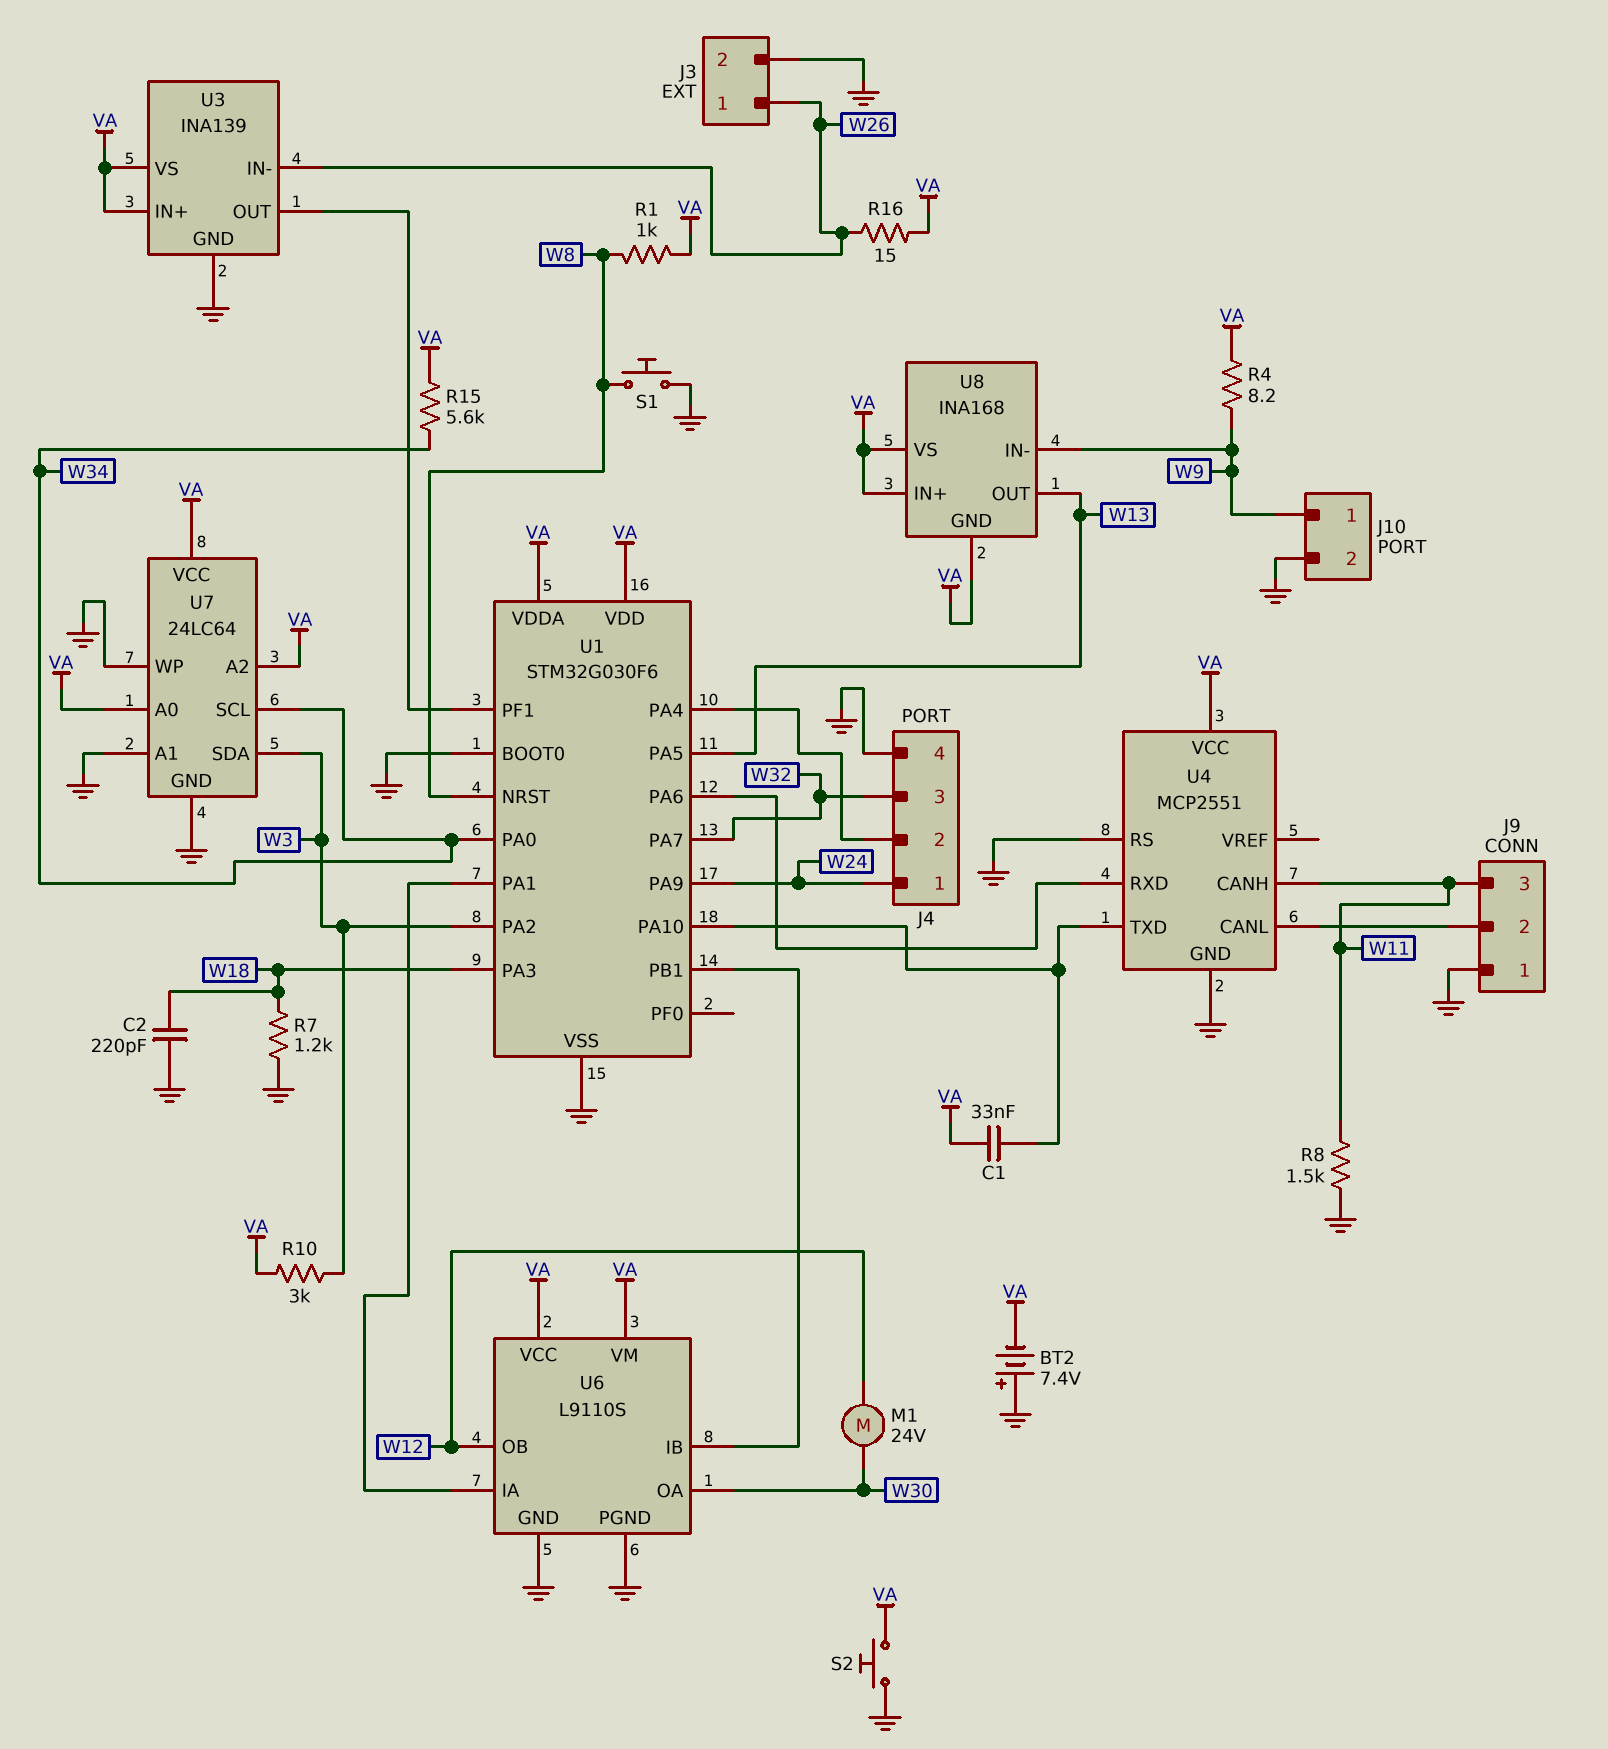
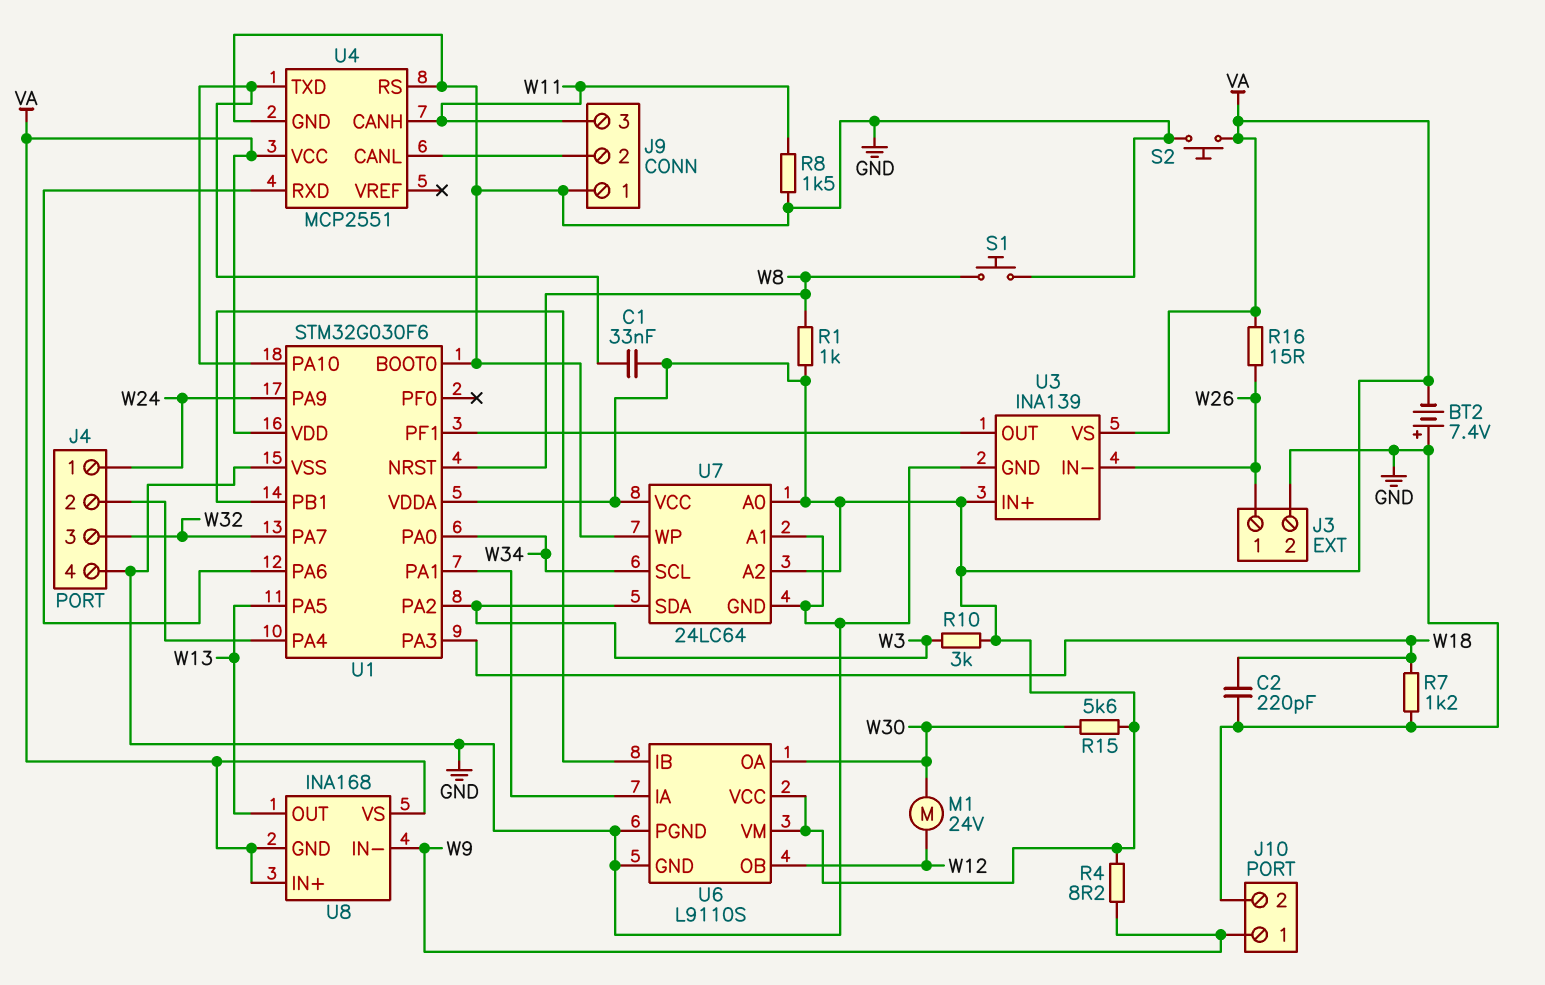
R15: 5.6k (VA, W34) -> 5.6k (VA, W30)

